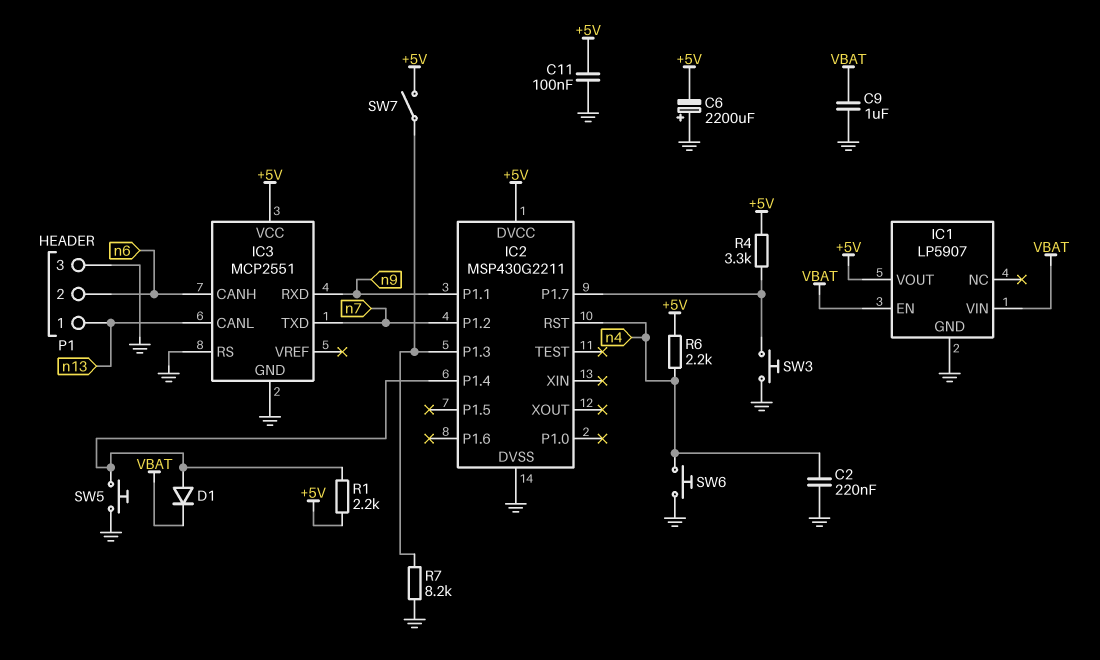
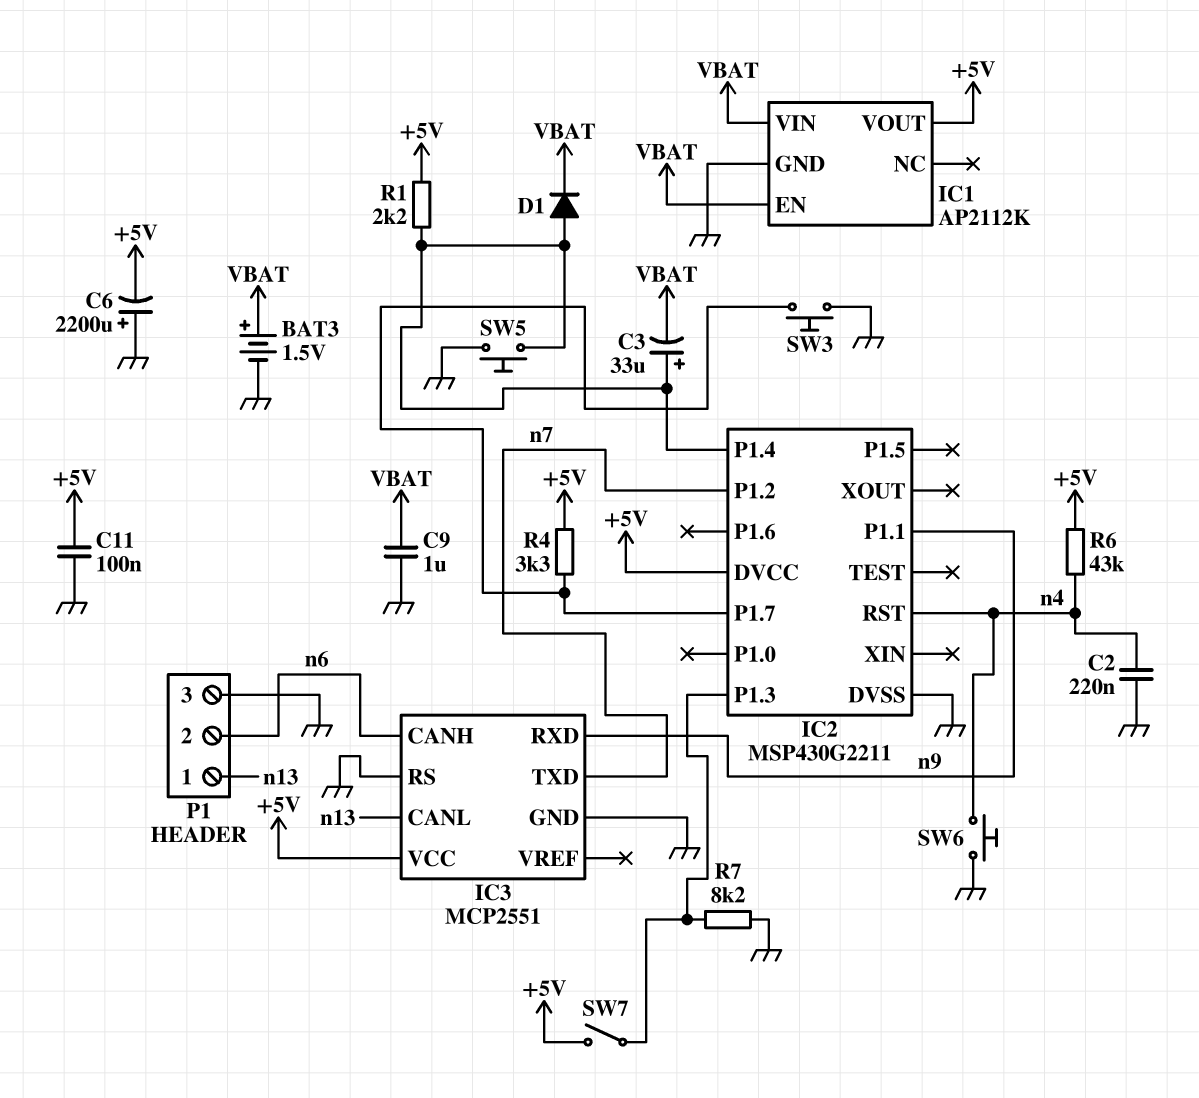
BAT3: none -> 1.5V (plus VBAT, minus GND)
C3: none -> 33uF (plus IC2/P1.4, minus VBAT)
IC1: LP5907 -> AP2112K
R6: 2.2k (+5V, n4) -> 43k (+5V, n4)

